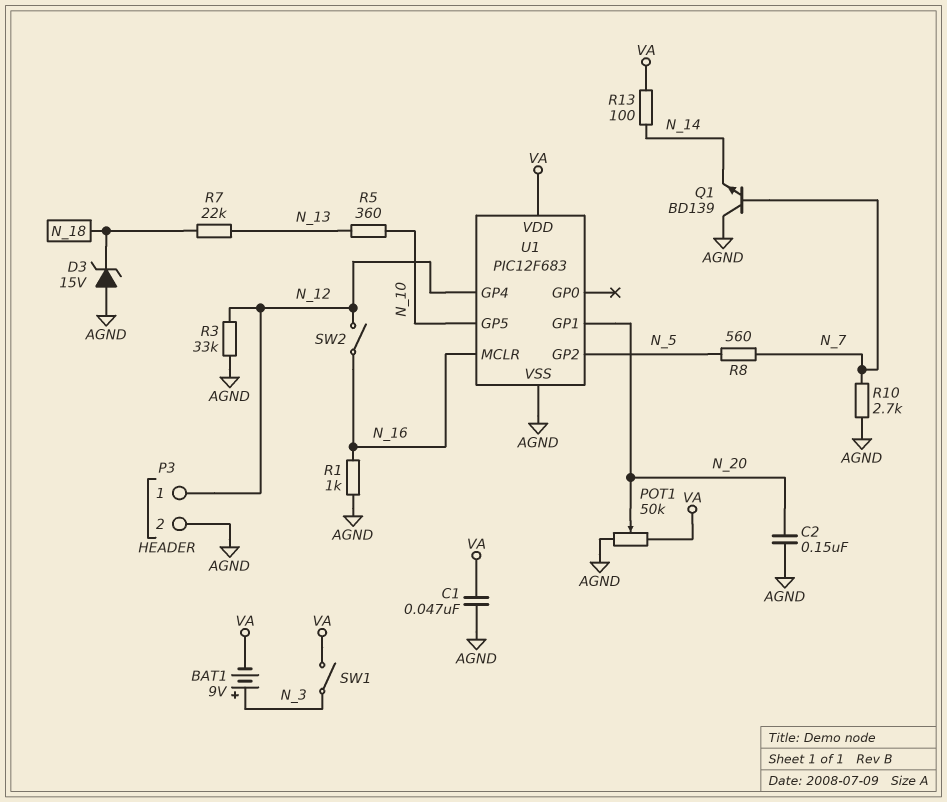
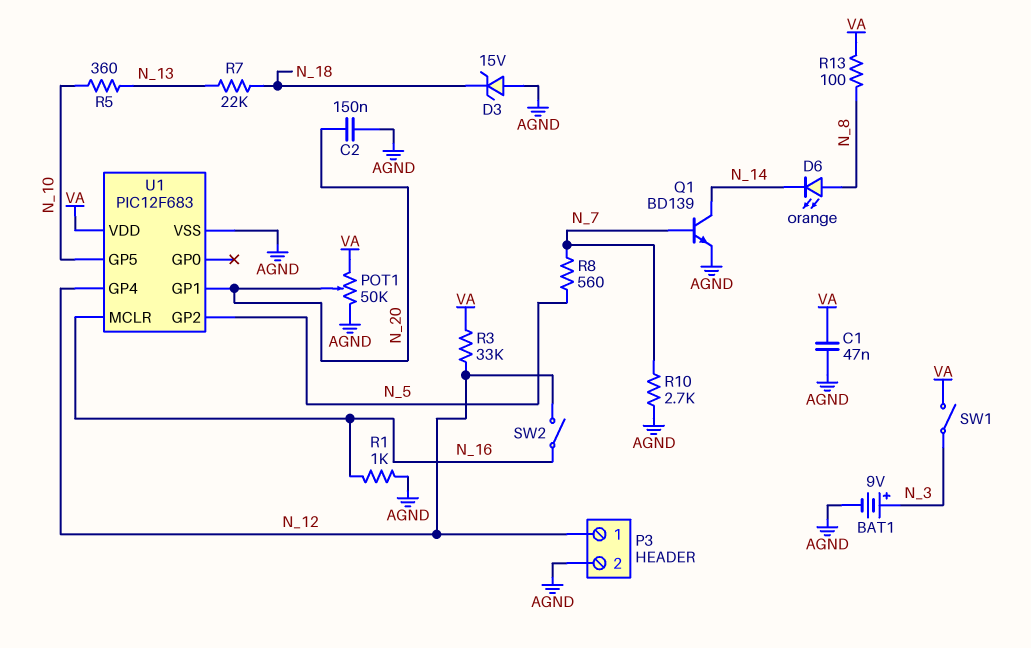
BAT1: 9V (plus N_3, minus VA) -> 9V (plus N_3, minus AGND)
D6: none -> LED orange (A N_8, K N_14)
Q1: NPN BD139 (B N_7, C AGND, E N_14) -> NPN BD139 (B N_7, C N_14, E AGND)
R3: 33k (AGND, N_12) -> 33k (N_12, VA)
R13: 100 (N_14, VA) -> 100 (N_8, VA)

